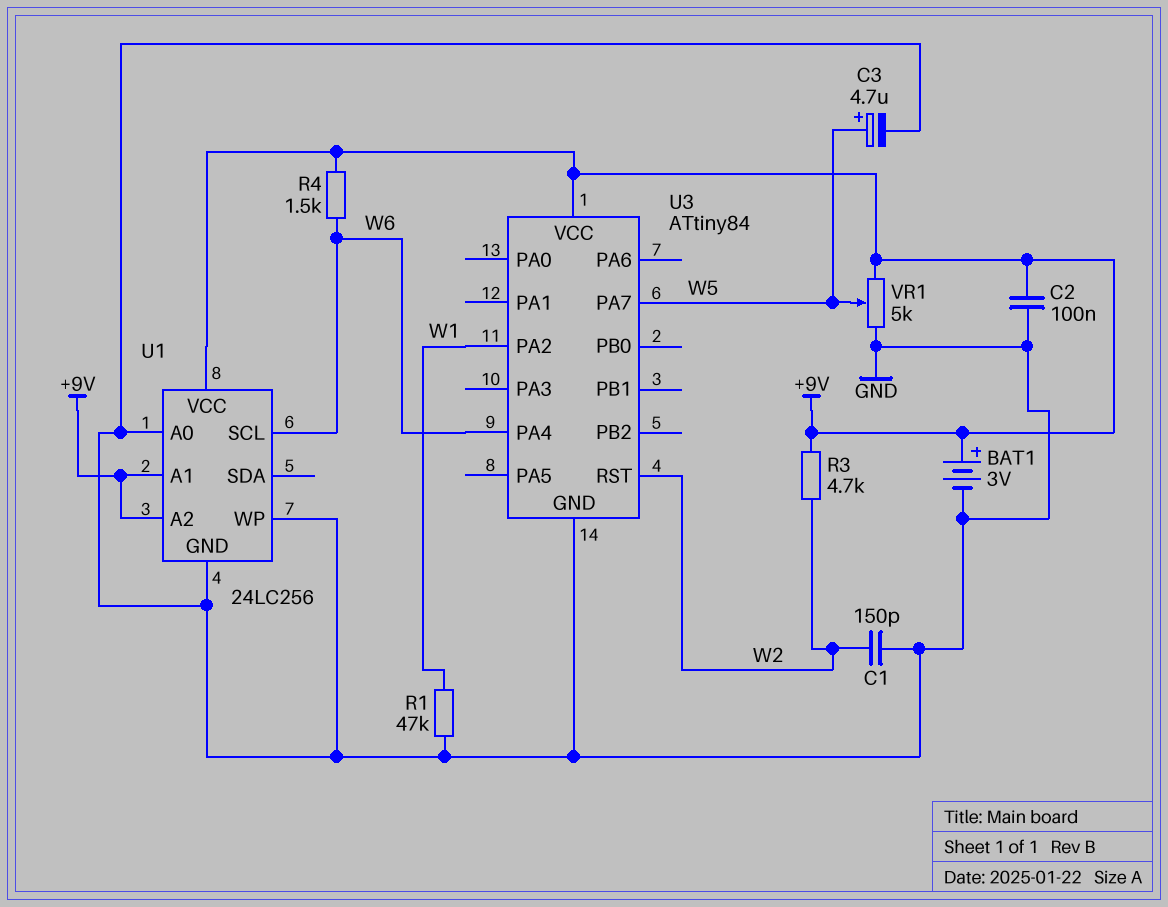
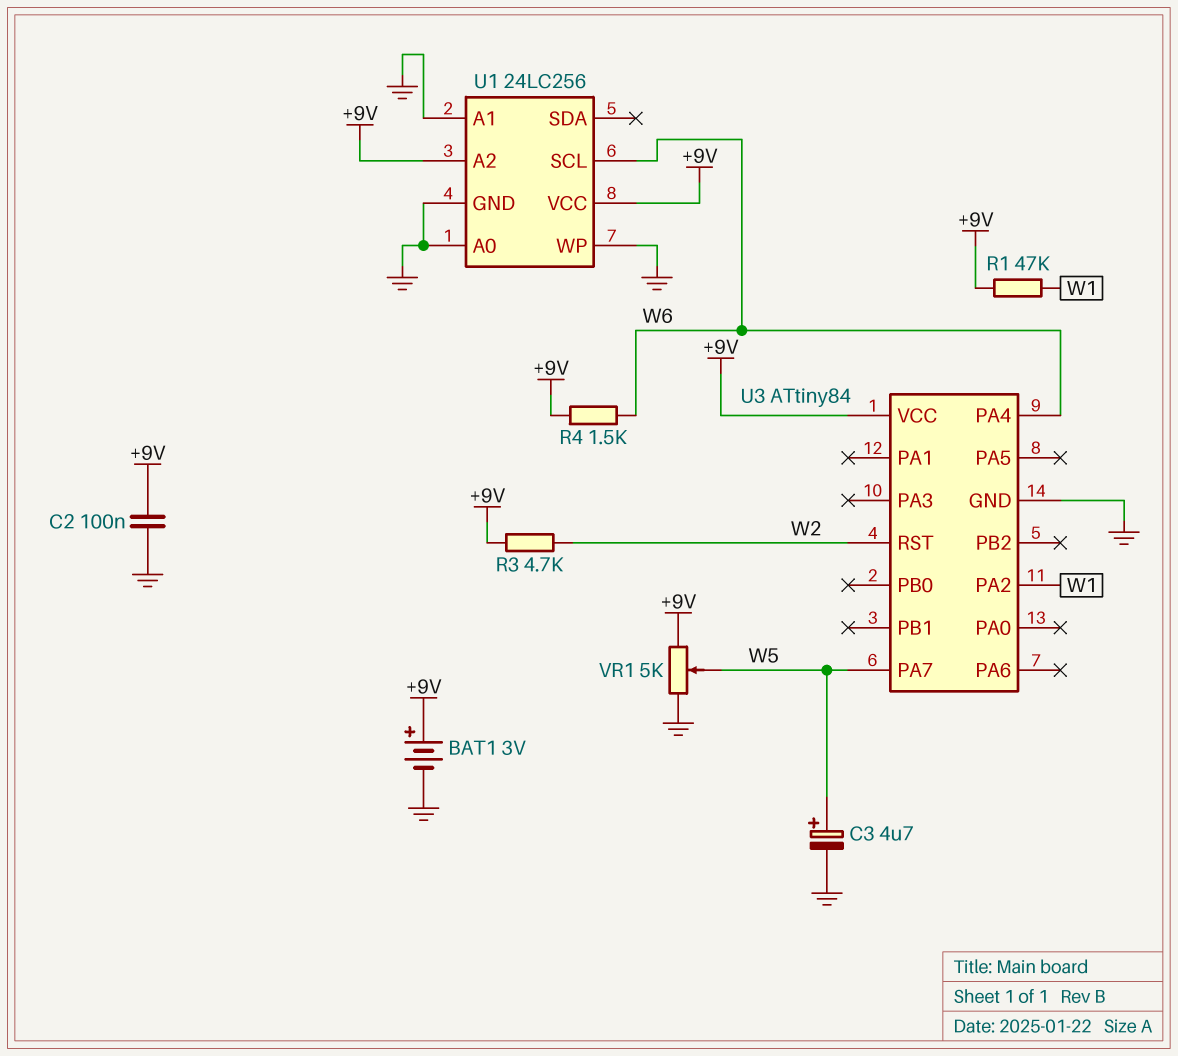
C1: 150pF (GND, W2) -> none
R1: 47k (GND, W1) -> 47k (+9V, W1)
U1 pin A1: +9V -> GND

